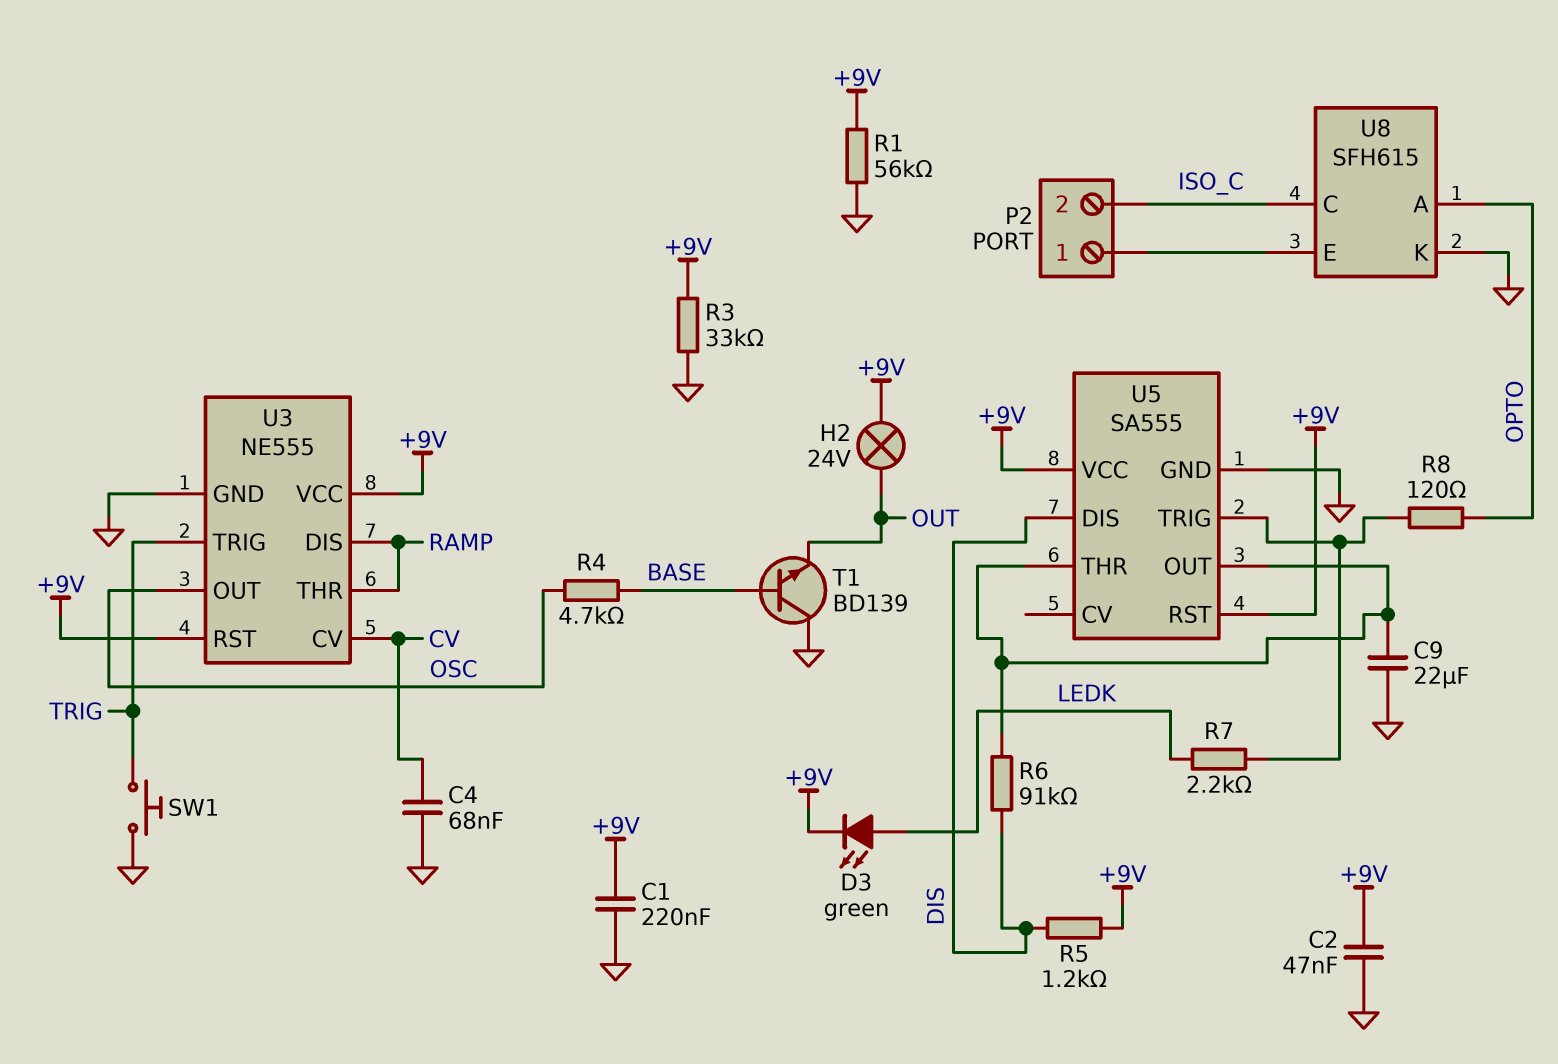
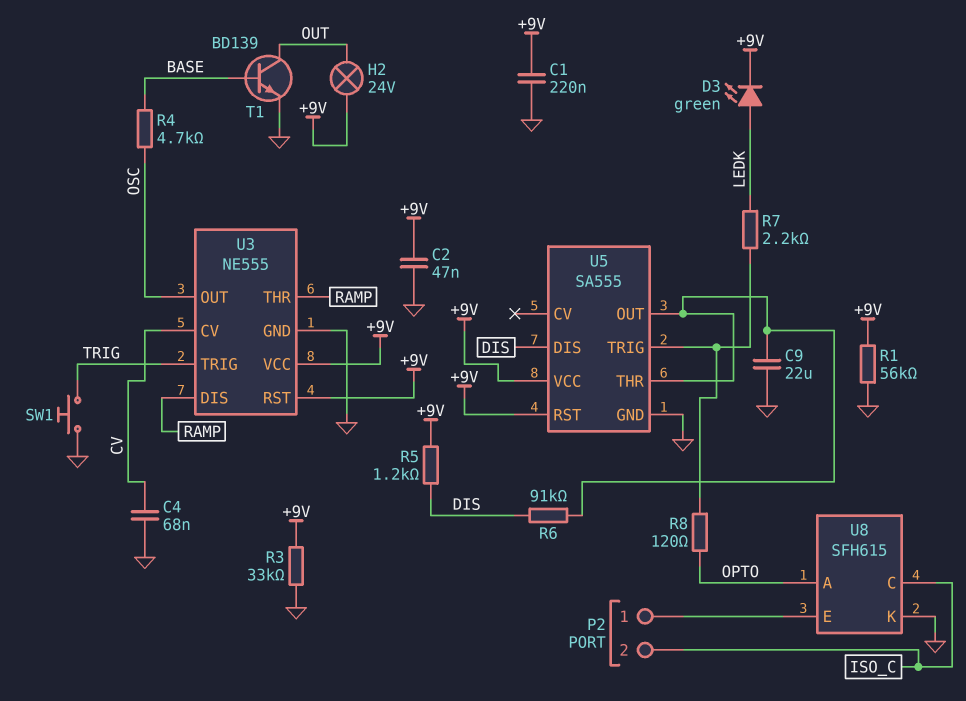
T1: NPN BD139 (B BASE, C GND, E OUT) -> NPN BD139 (B BASE, C OUT, E GND)

